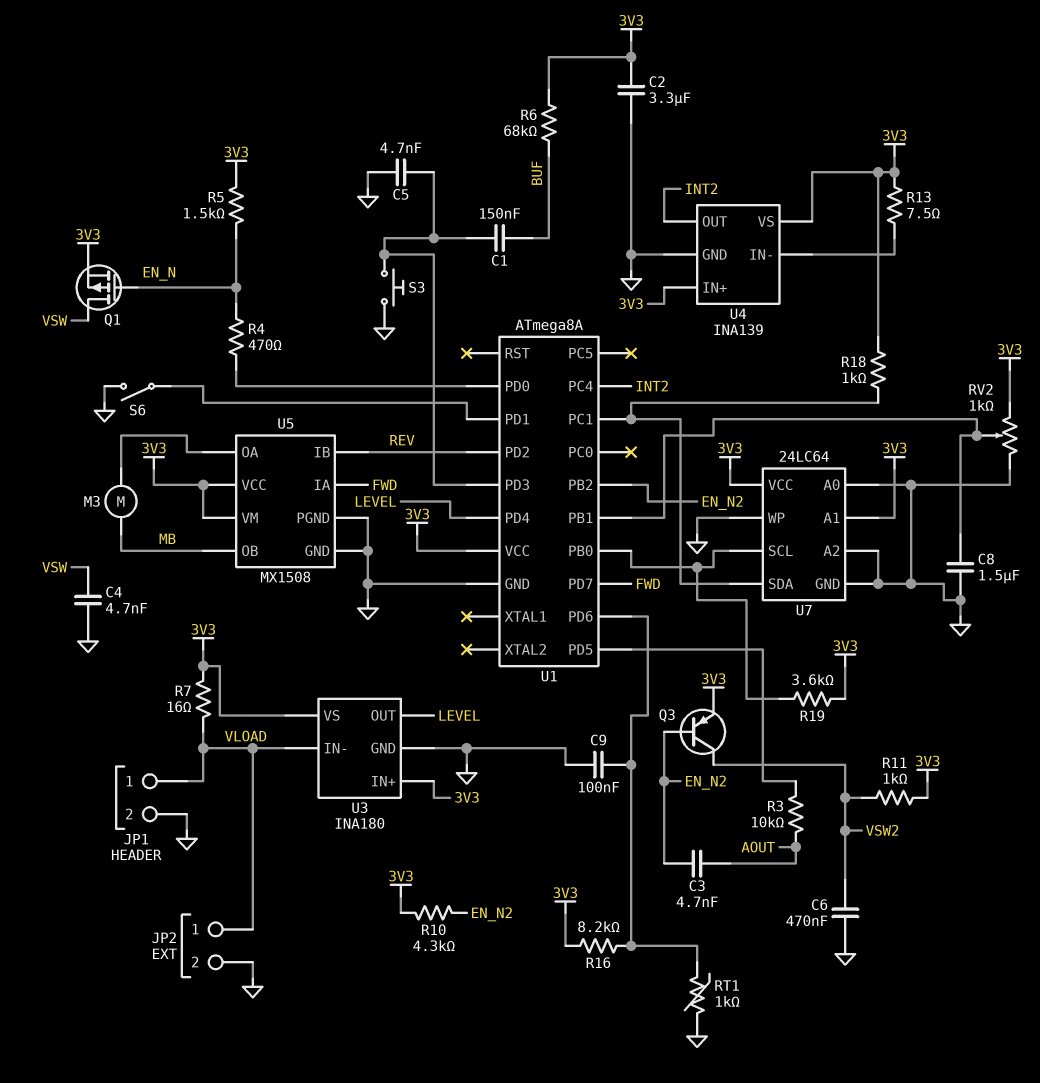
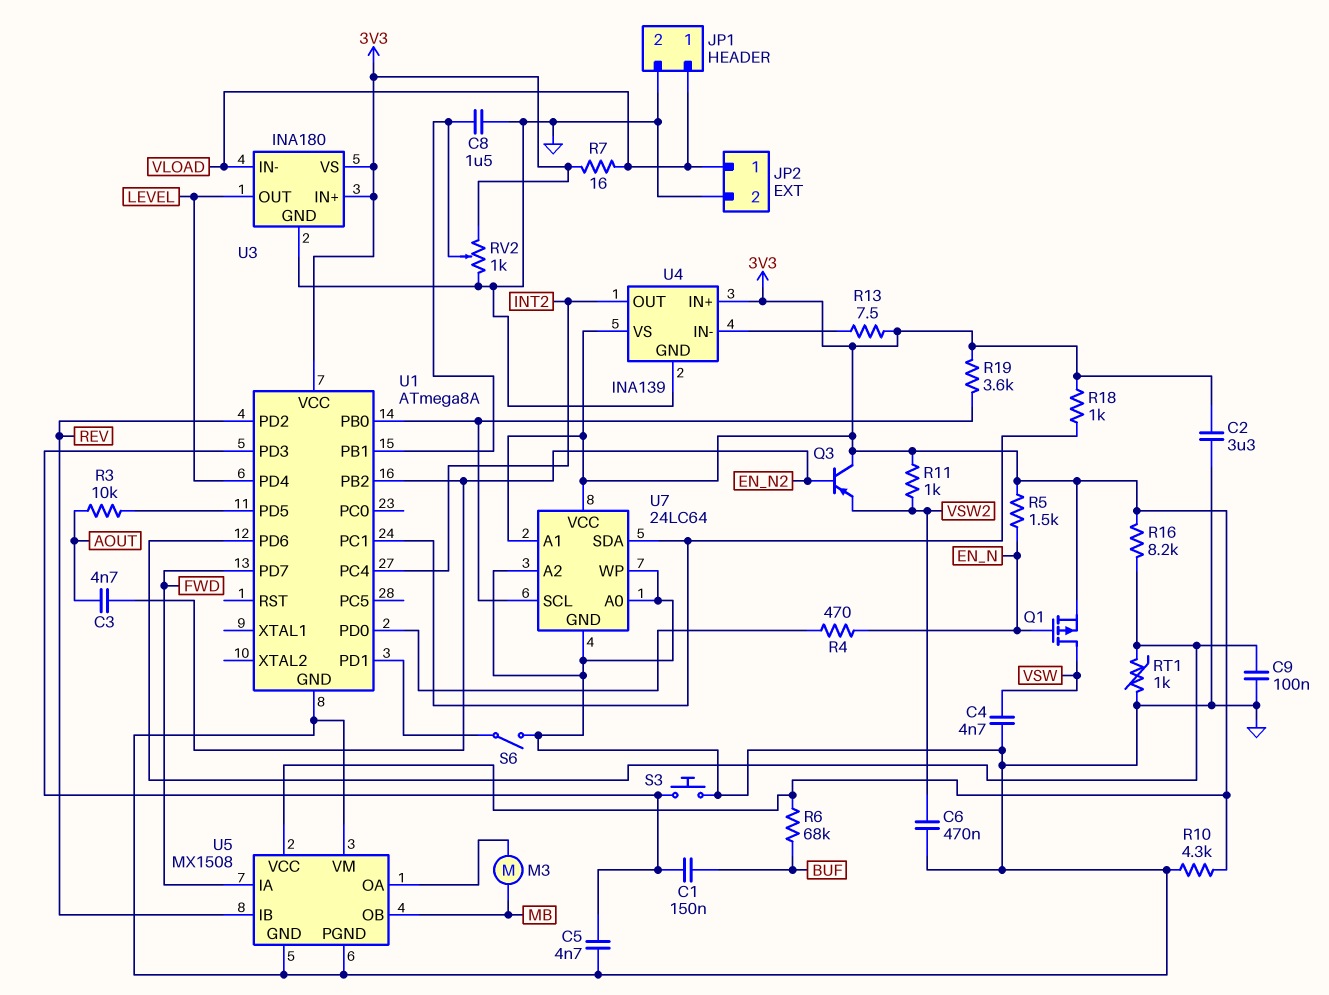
Q3: PNP (B EN_N2, C VSW2, E 3V3) -> PNP (B EN_N2, C 3V3, E VSW2)
R10: 4.3k (3V3, EN_N2) -> 4.3k (3V3, GND)
U5 pin VM: 3V3 -> GND

